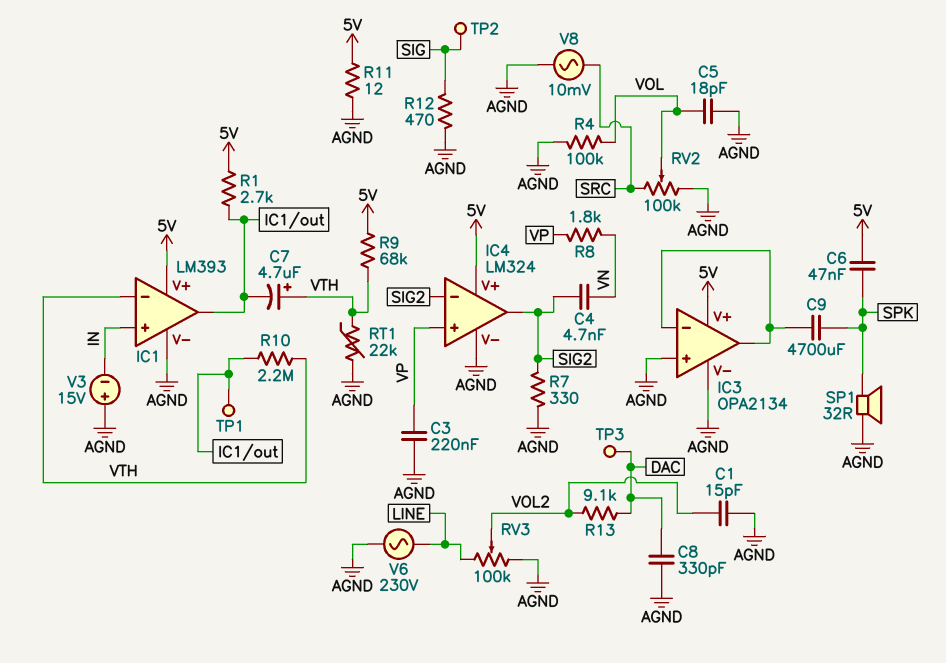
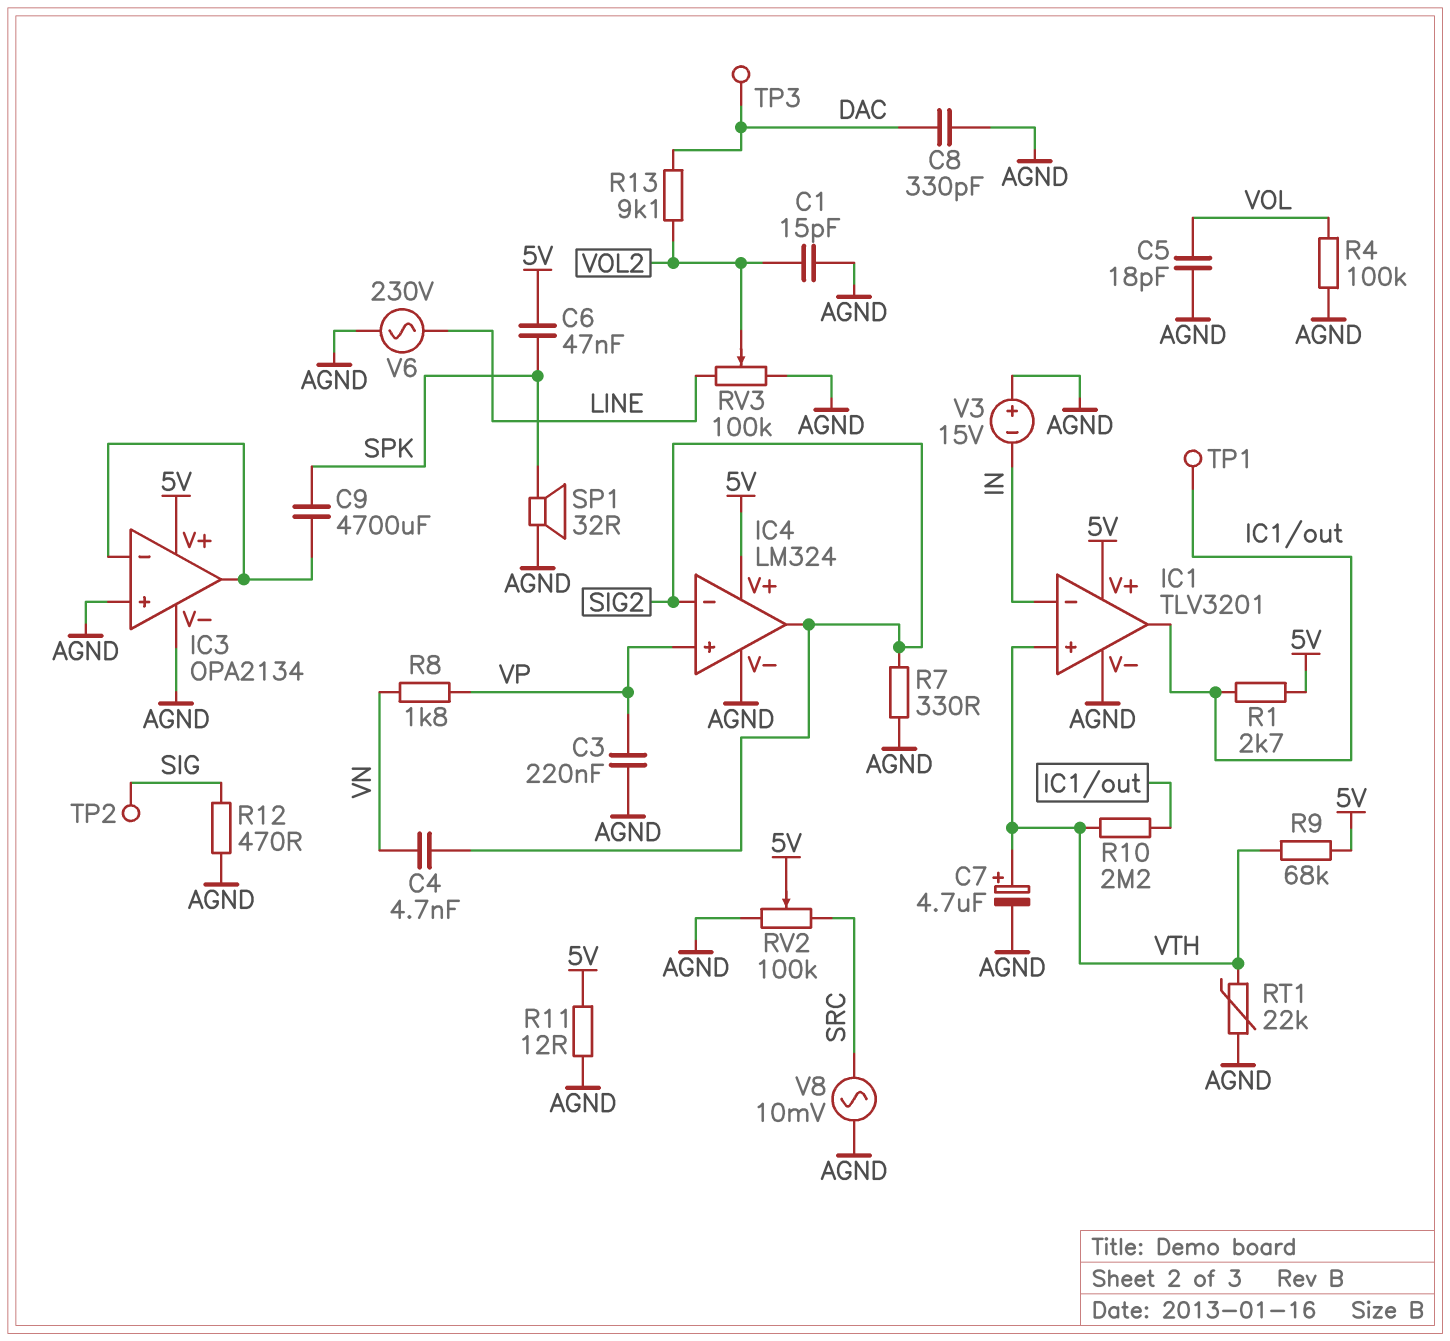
C7: 4.7uF (plus VTH, minus IC1/out) -> 4.7uF (plus VTH, minus AGND)
IC1: LM393 -> TLV3201
IC1 pin in+: IN -> VTH
IC1 pin in-: VTH -> IN
RV2: 100k (AGND, SRC, wiper VOL) -> 100k (AGND, SRC, wiper 5V)

